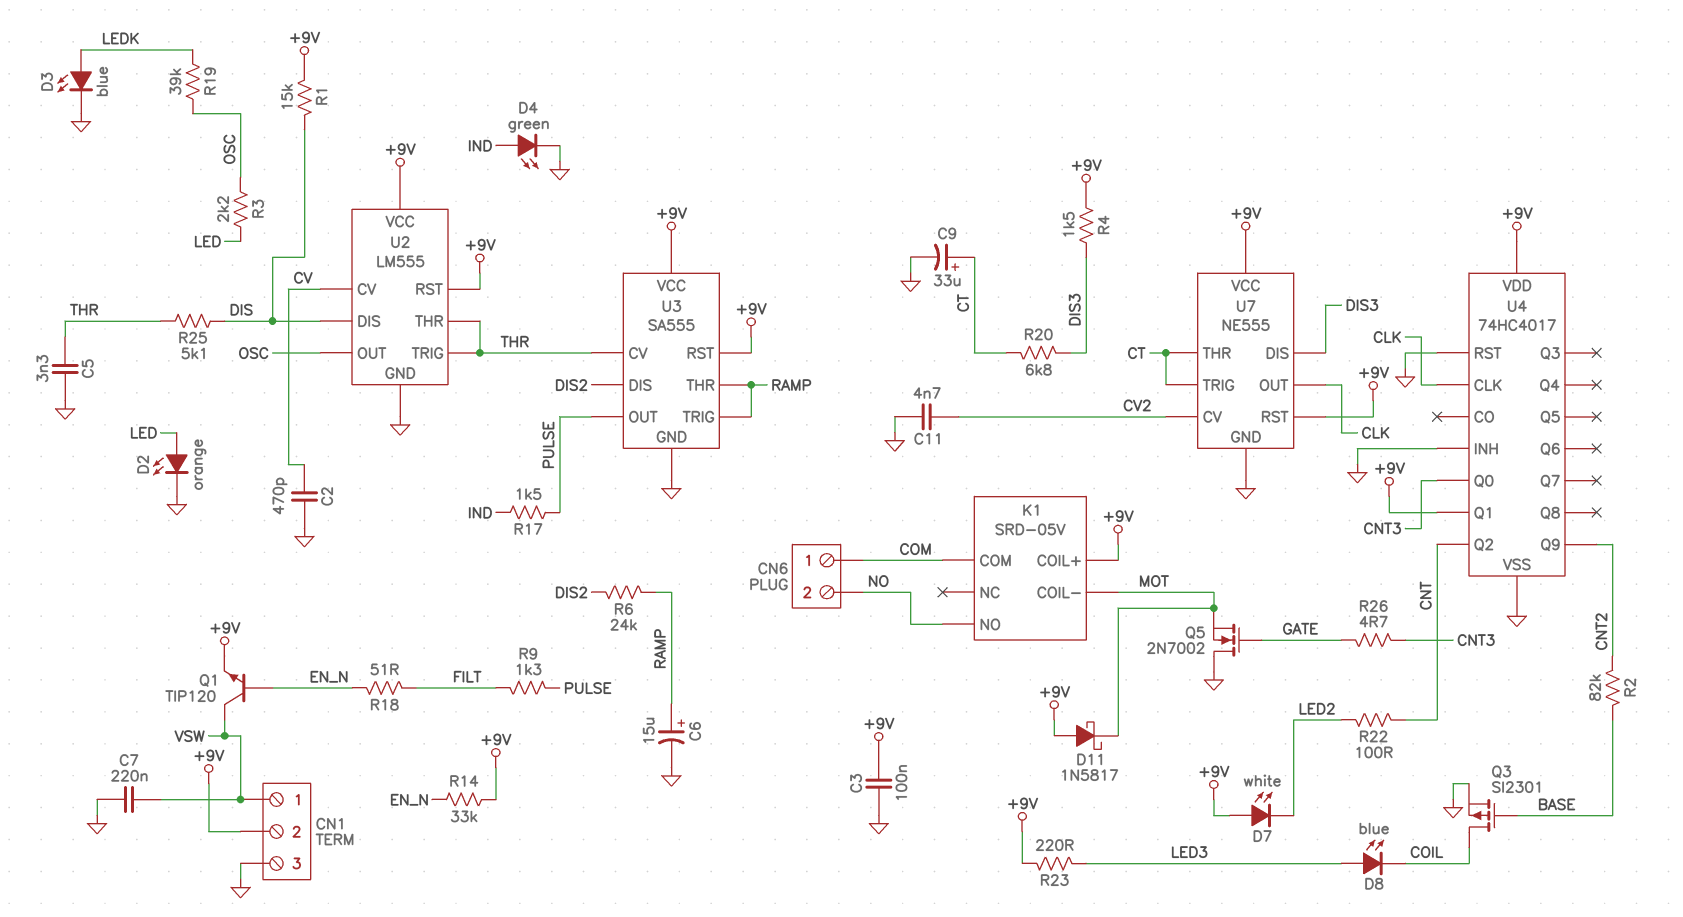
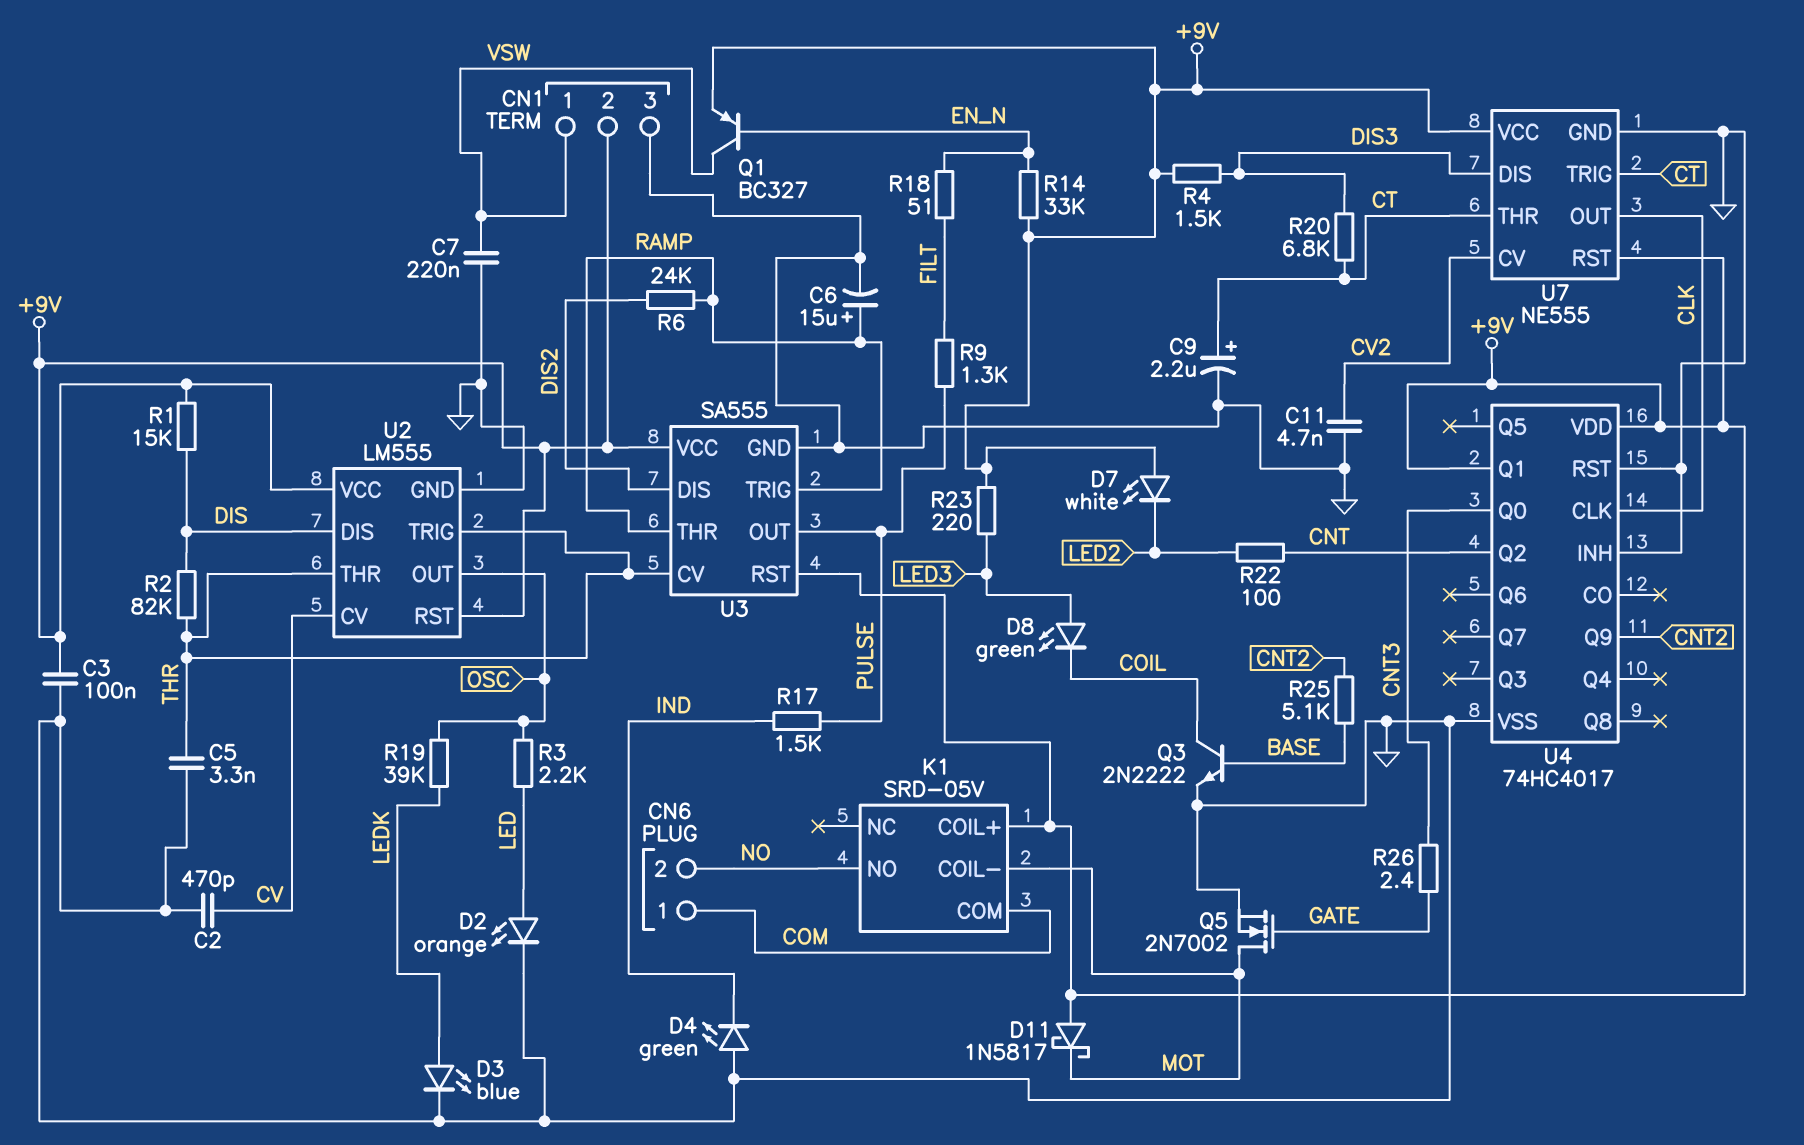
C9: 33uF (plus CT, minus GND) -> 2.2uF (plus CT, minus GND)
D4: LED green (A IND, K GND) -> LED green (A GND, K IND)
D8: LED blue (A LED3, K COIL) -> LED green (A LED3, K COIL)
Q1: NPN TIP120 (B EN_N, C VSW, E +9V) -> PNP BC327 (B EN_N, C VSW, E +9V)
Q3: PMOS SI2301 (G BASE, D COIL, S GND) -> NPN 2N2222 (B BASE, C COIL, E GND)
Q5: NMOS 2N7002 (G GATE, D GND, S MOT) -> NMOS 2N7002 (G GATE, D MOT, S GND)
R2: 82k (BASE, CNT2) -> 82k (DIS, THR)
R25: 5.1k (DIS, THR) -> 5.1k (BASE, CNT2)
R26: 4.7 (CNT3, GATE) -> 2.4 (CNT3, GATE)

